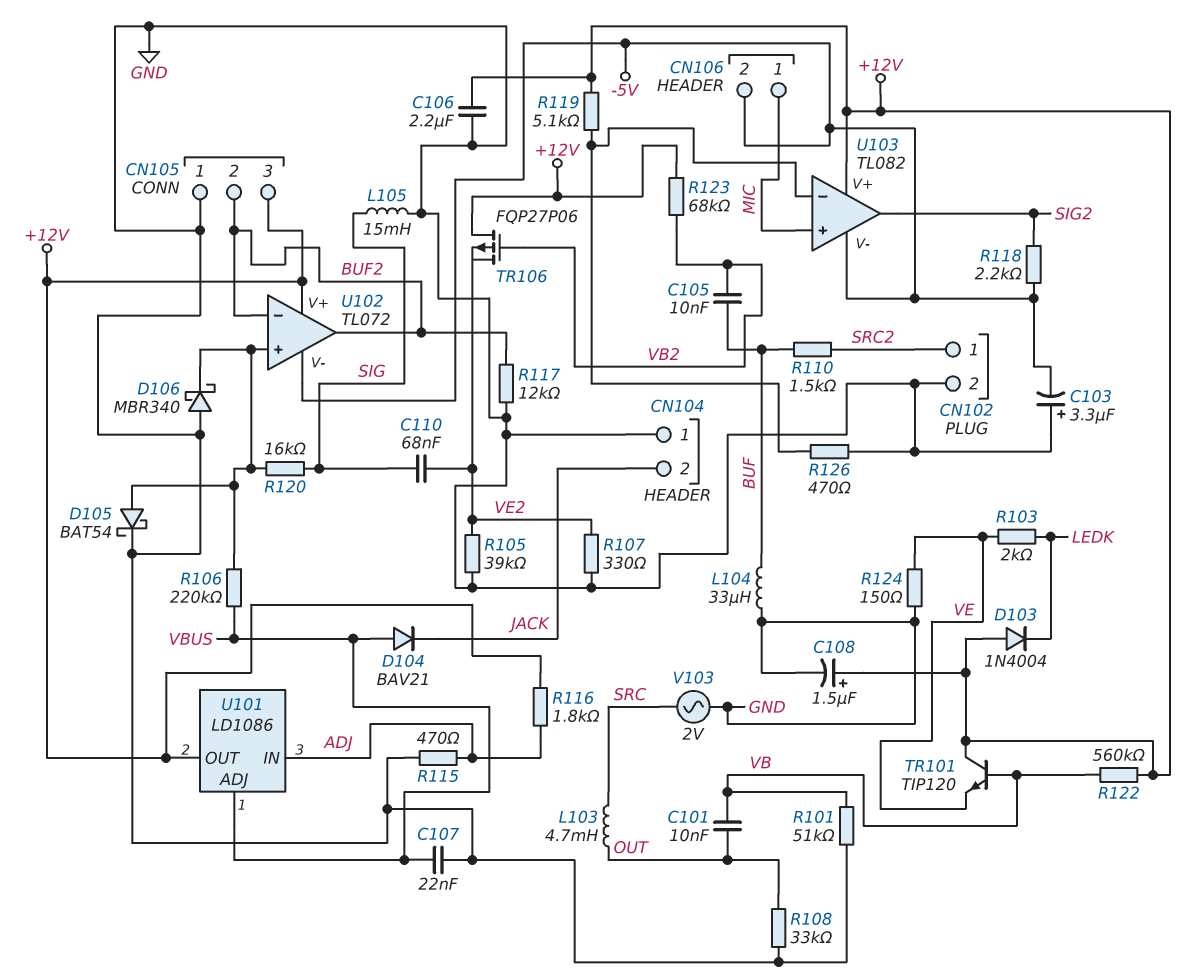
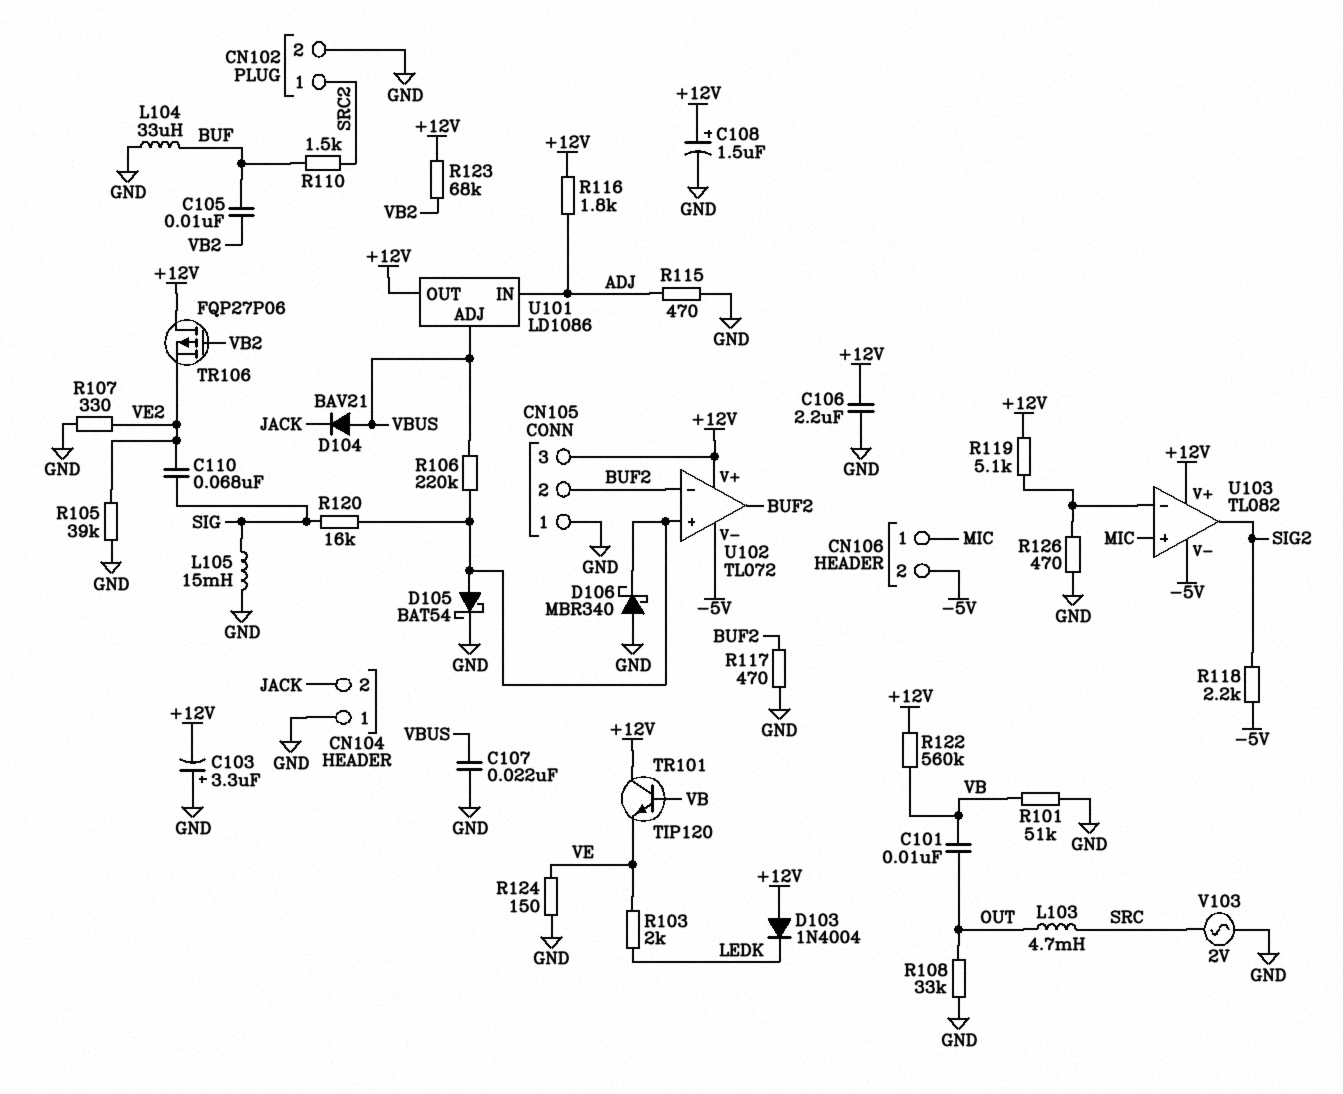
C103: 3.3uF (plus GND, minus -5V) -> 3.3uF (plus GND, minus +12V)
R117: 12k (BUF2, GND) -> 470 (BUF2, GND)

